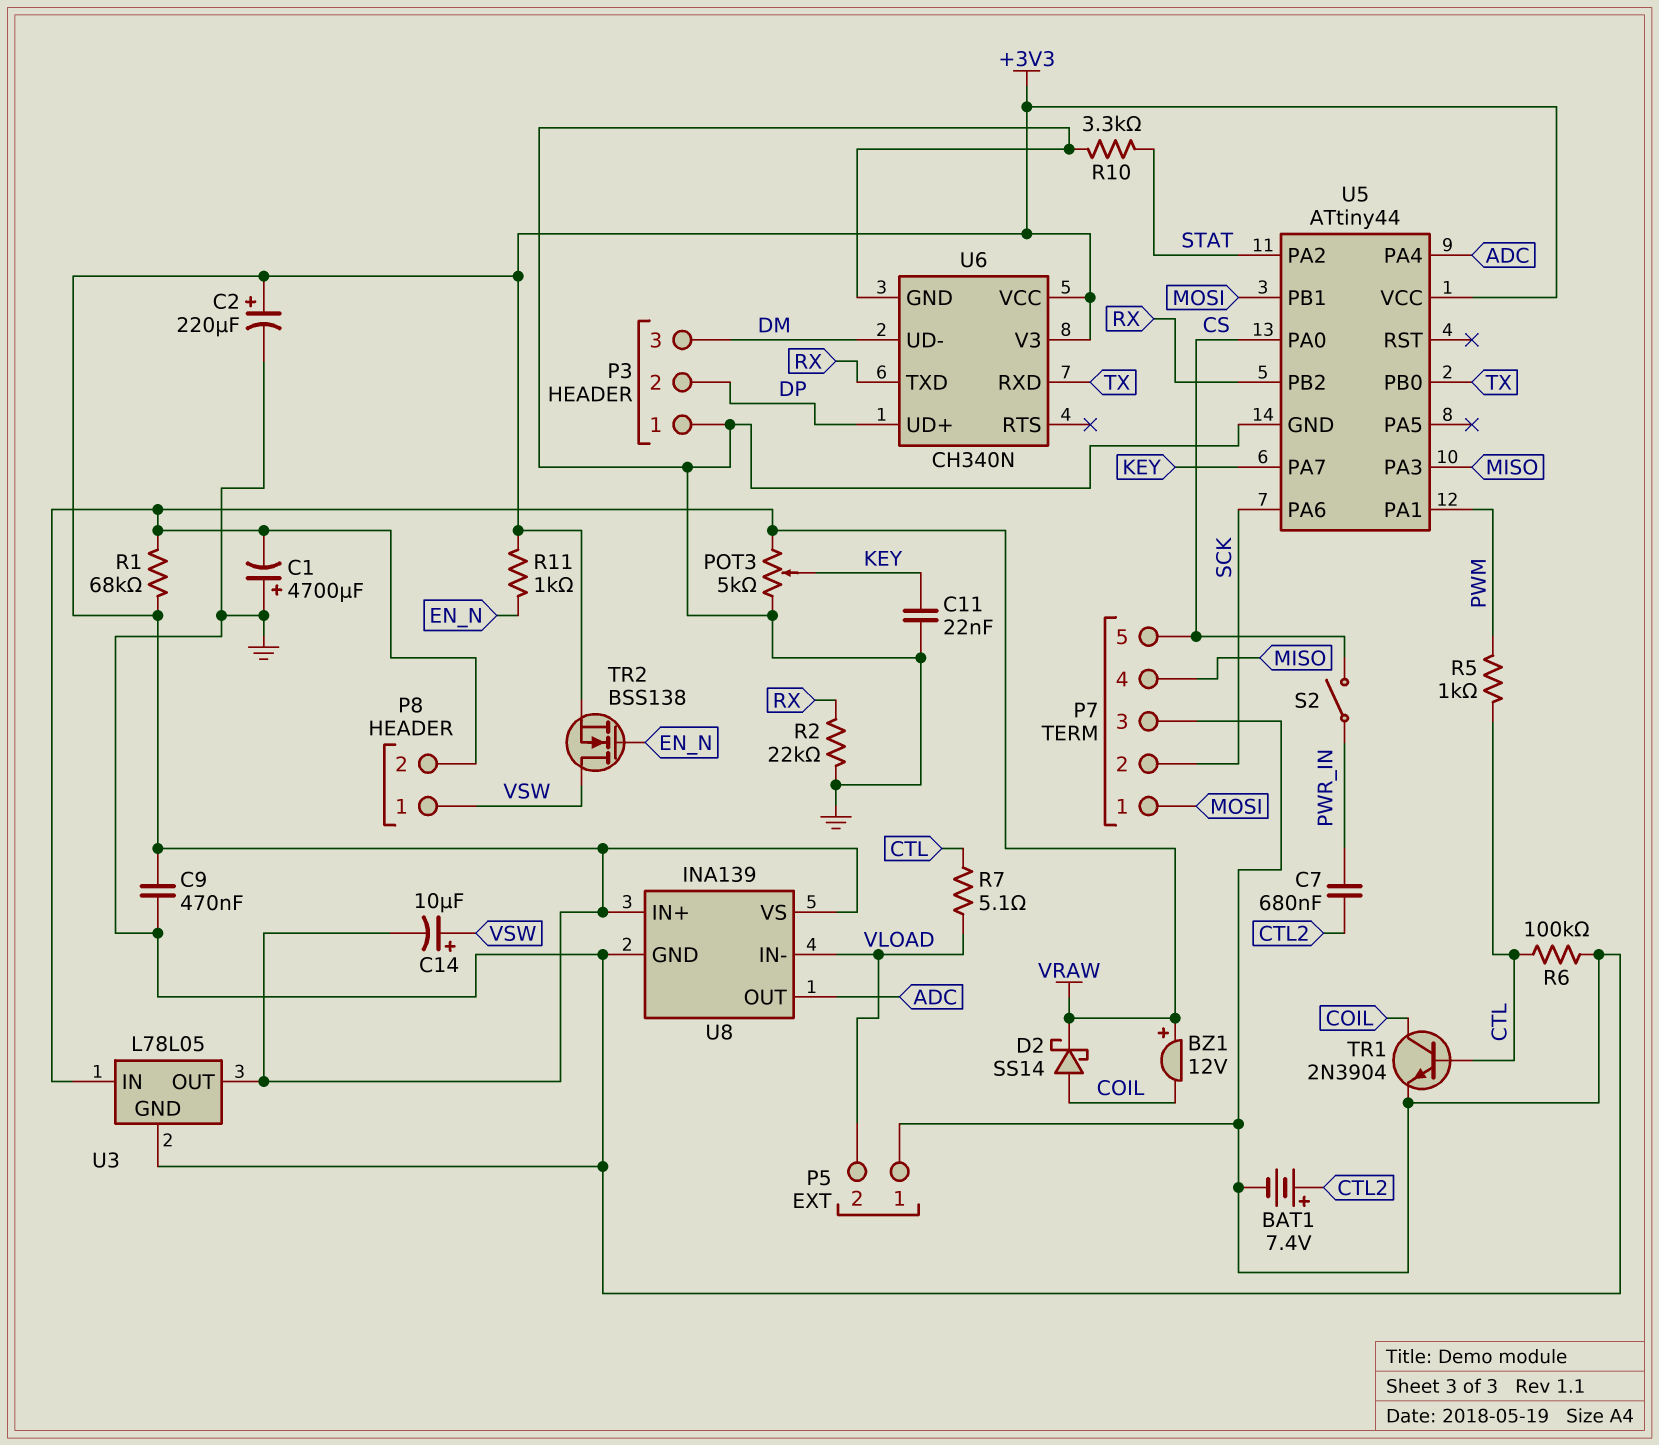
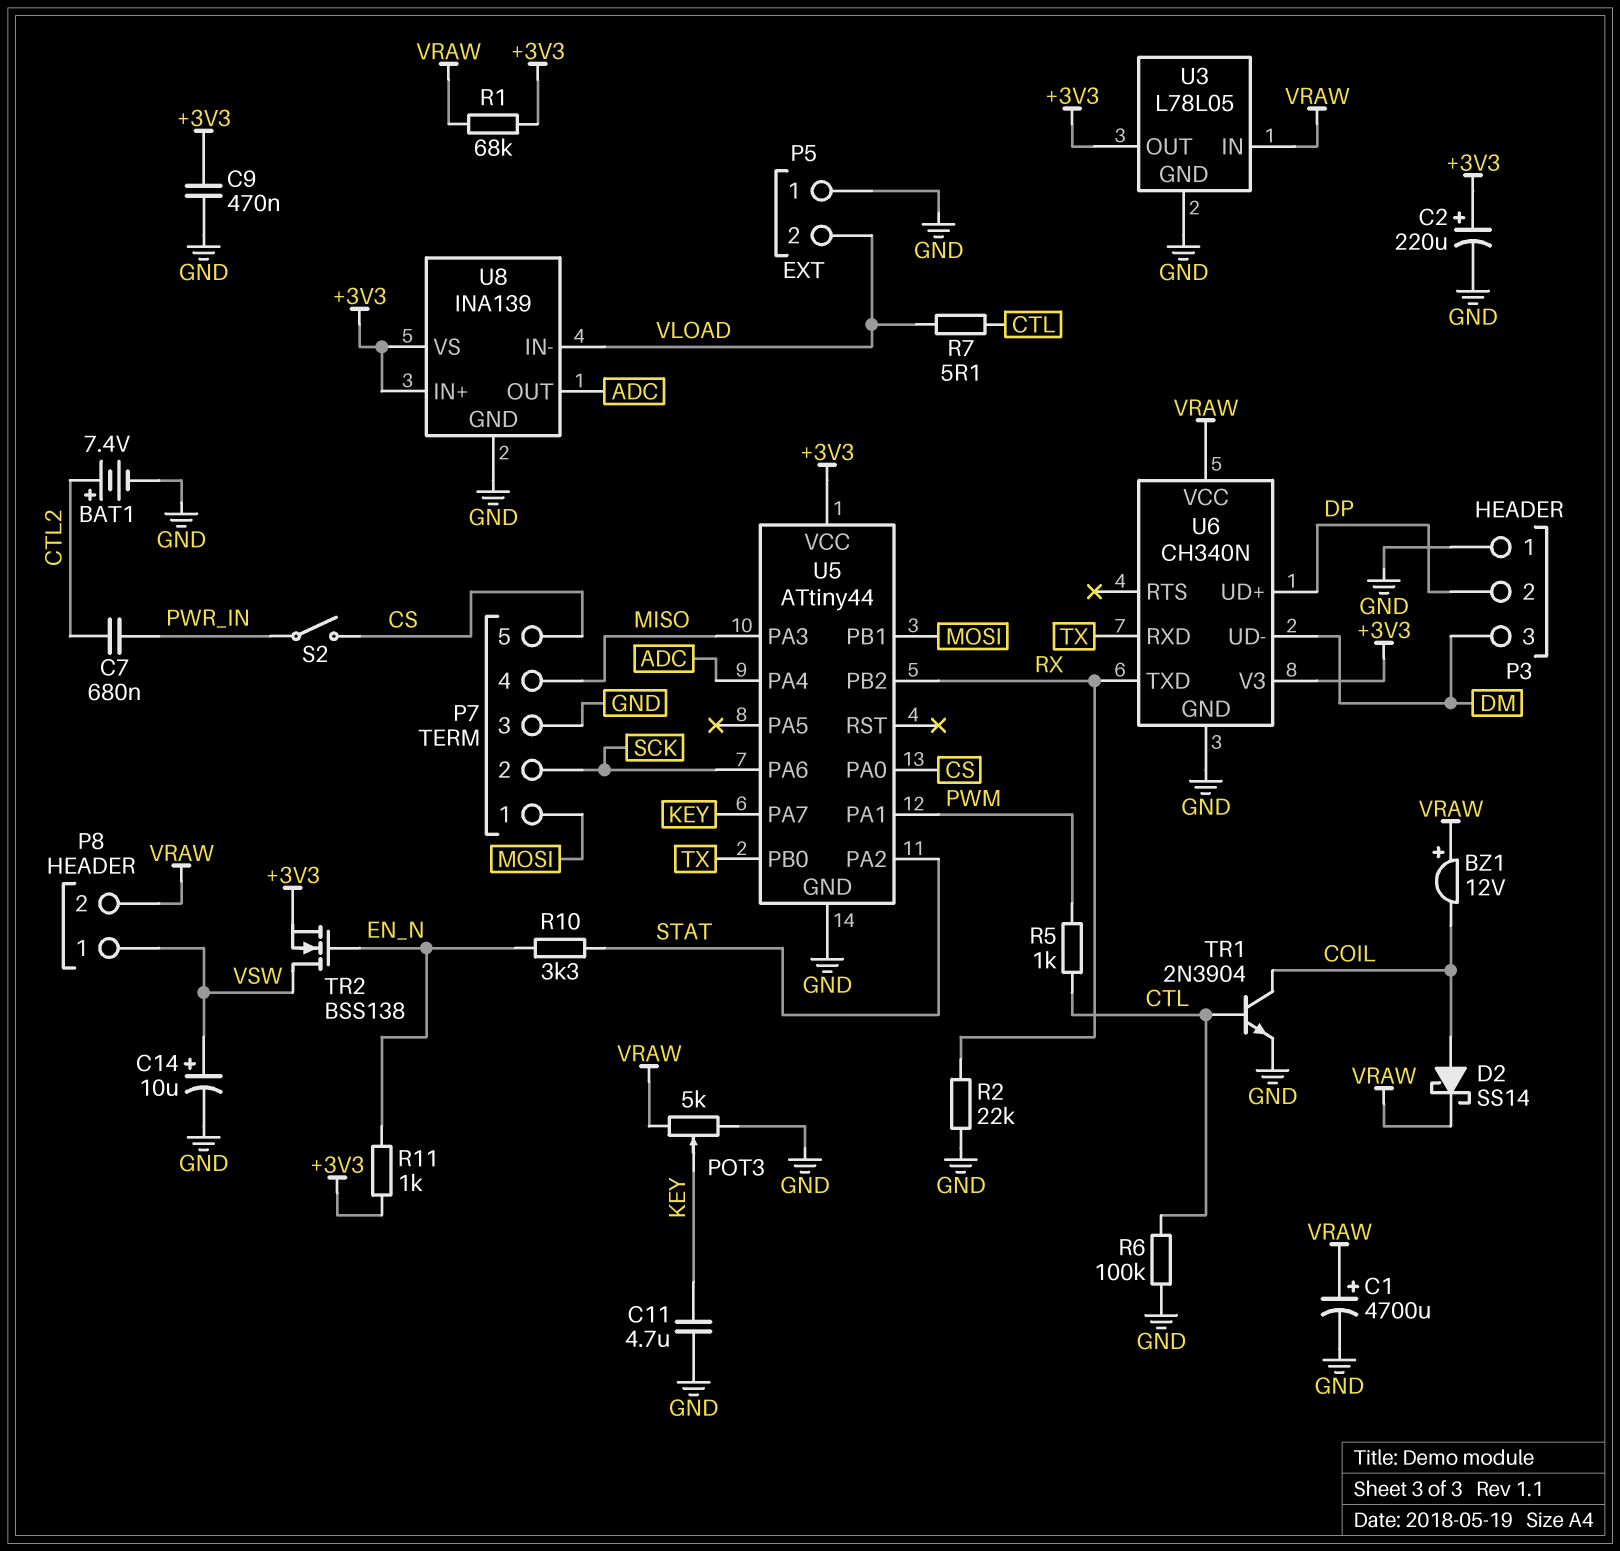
C1: 4700uF (plus GND, minus VRAW) -> 4700uF (plus VRAW, minus GND)
C11: 22nF (GND, KEY) -> 4.7uF (GND, KEY)
C14: 10uF (plus VSW, minus +3V3) -> 10uF (plus VSW, minus GND)
R10: 3.3k (GND, STAT) -> 3.3k (EN_N, STAT)
U6 pin VCC: +3V3 -> VRAW

